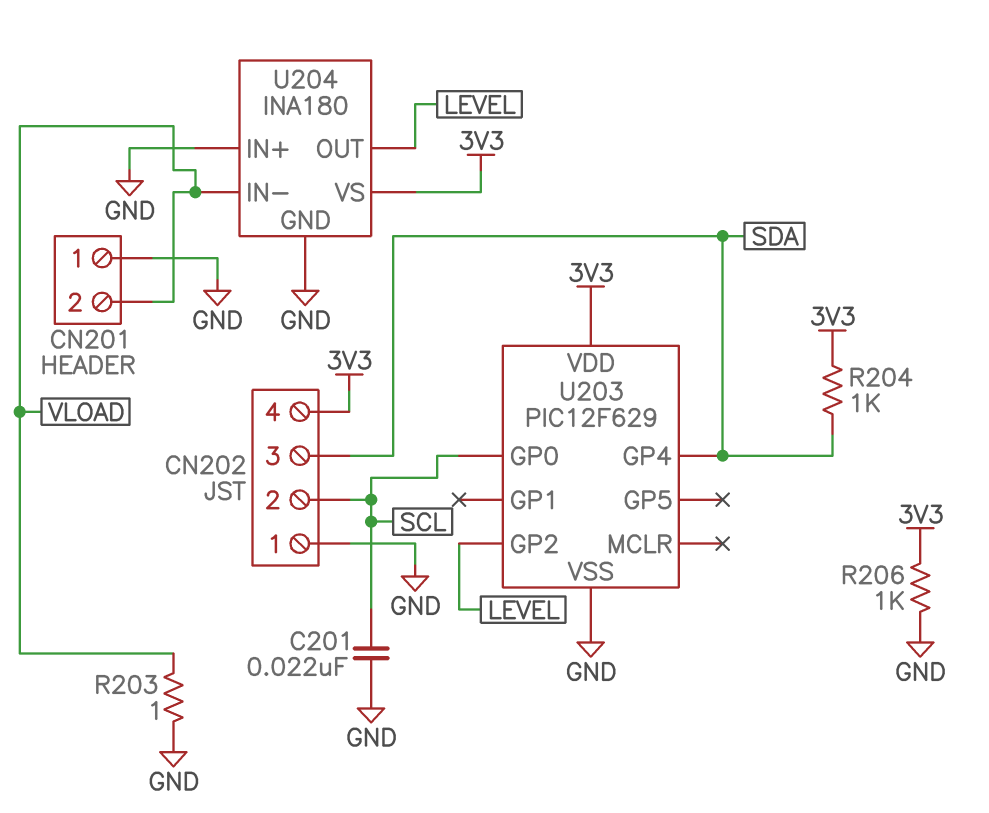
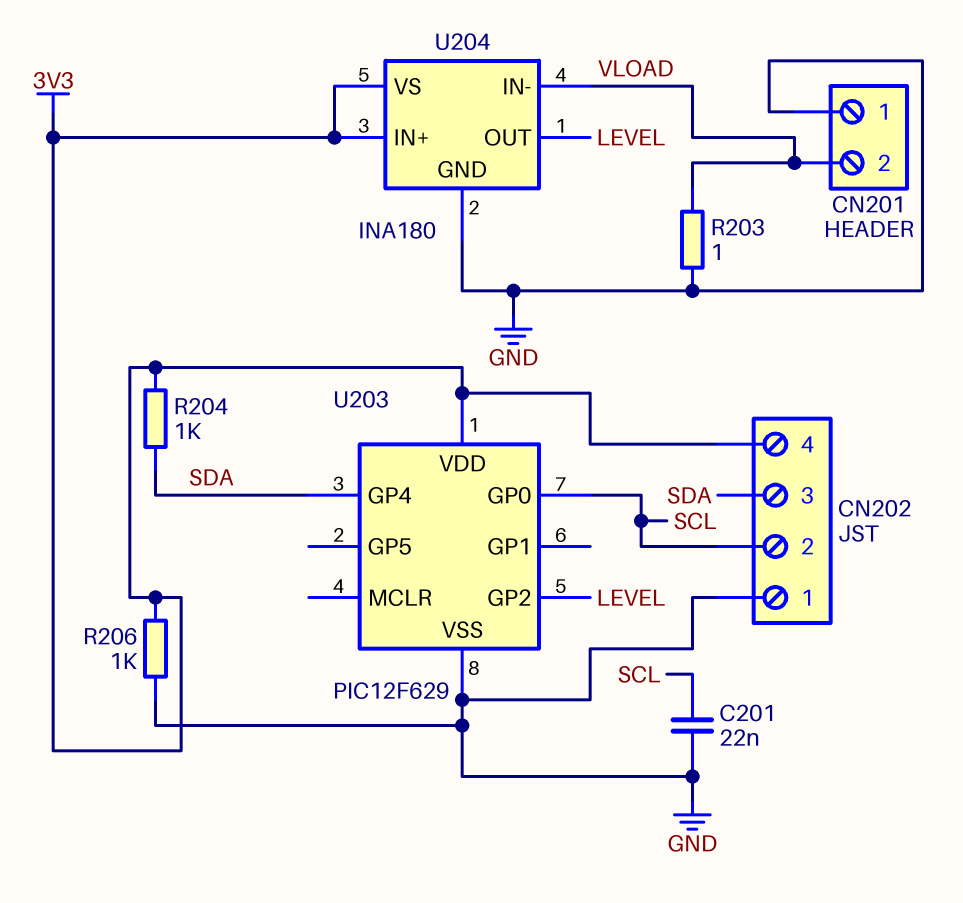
U204 pin IN+: GND -> 3V3

